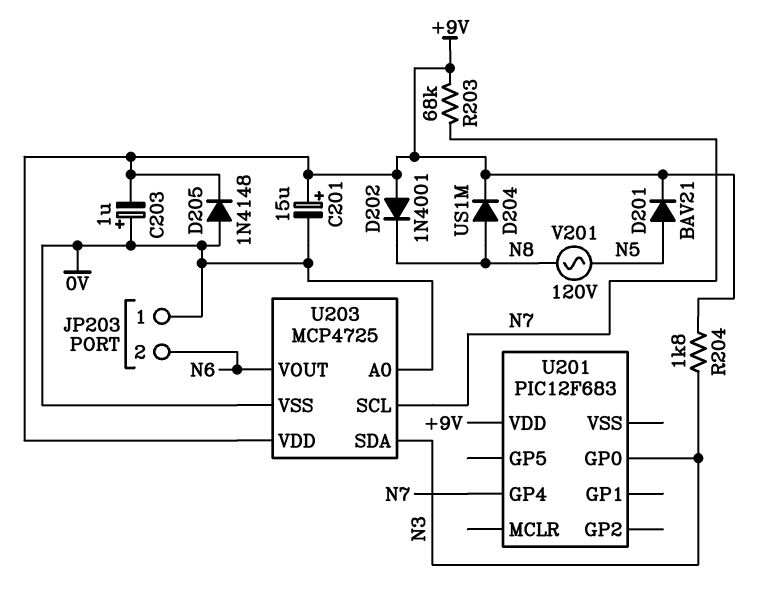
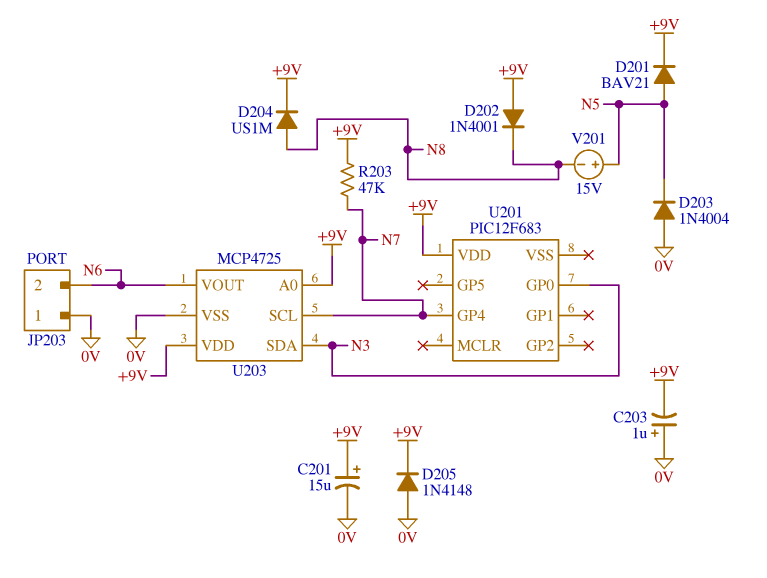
D203: none -> diode 1N4004 (A 0V, K N5)
R203: 68k (+9V, N7) -> 47k (+9V, N7)
R204: 1.8k (+9V, N3) -> none
U203 pin A0: 0V -> +9V
V201: AC 120V (N5, N8) -> 15V (plus N5, minus N8)

